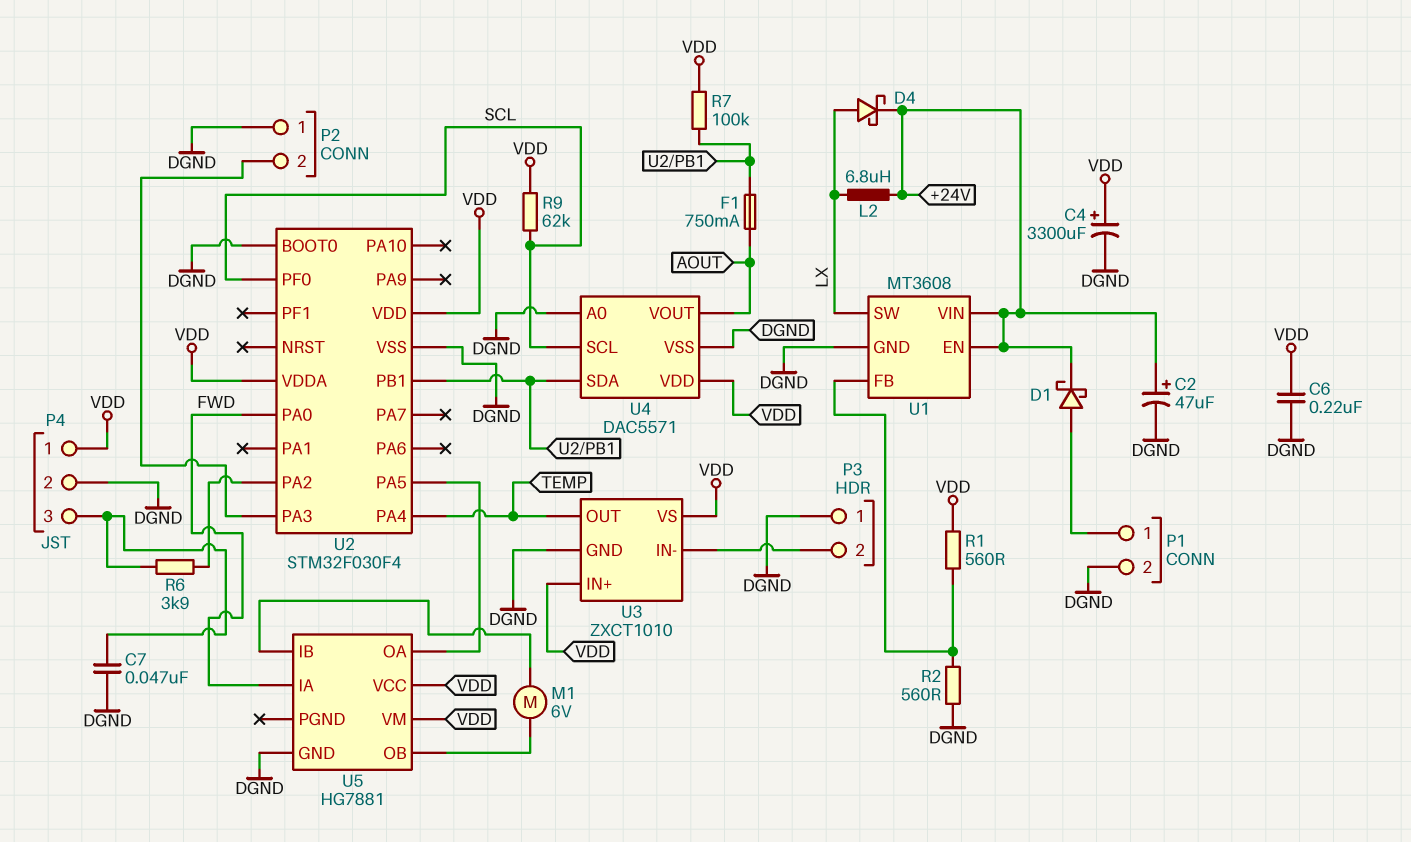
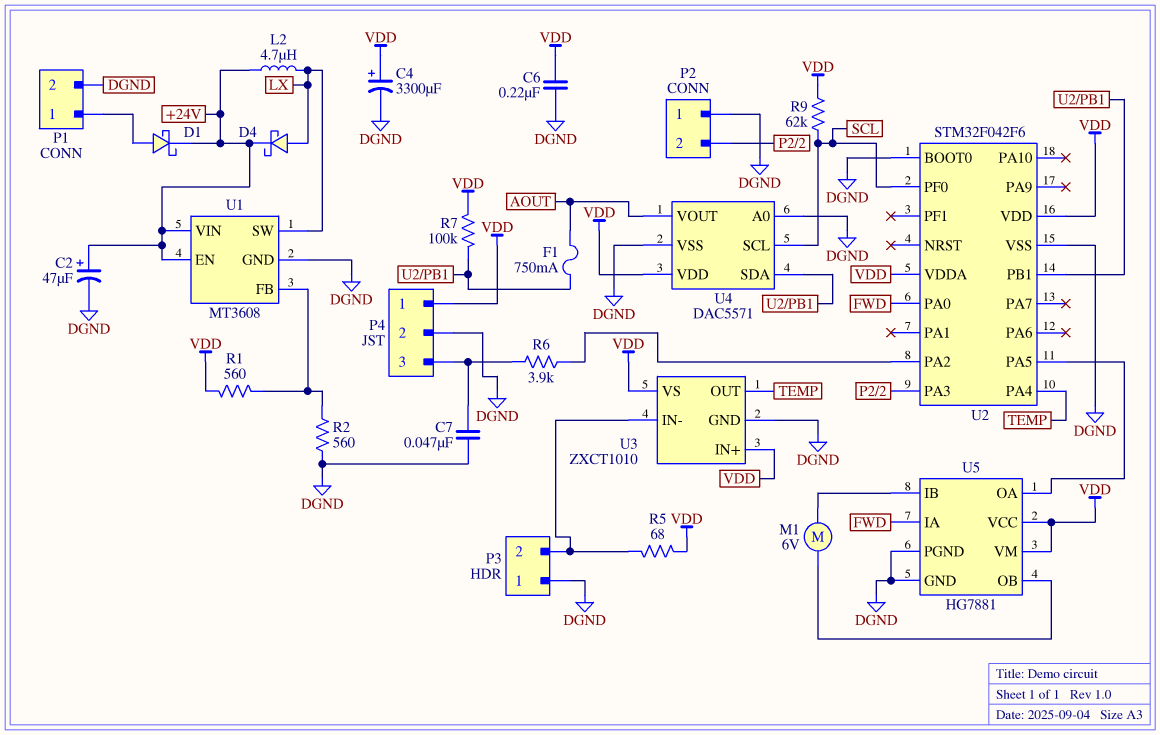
L2: 6.8uH (+24V, LX) -> 4.7uH (+24V, LX)
R5: none -> 68 (P3/2, VDD)
U2: STM32F030F4 -> STM32F042F6
U5 pin PGND: none -> DGND

